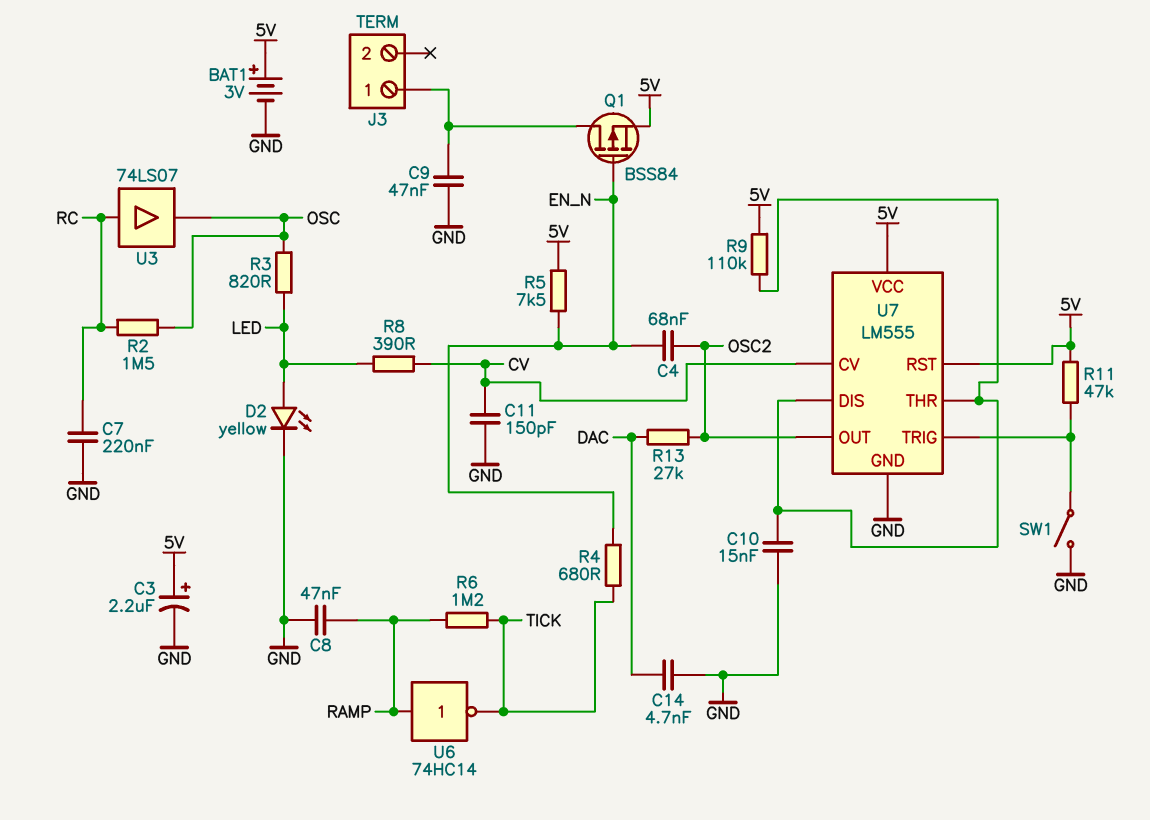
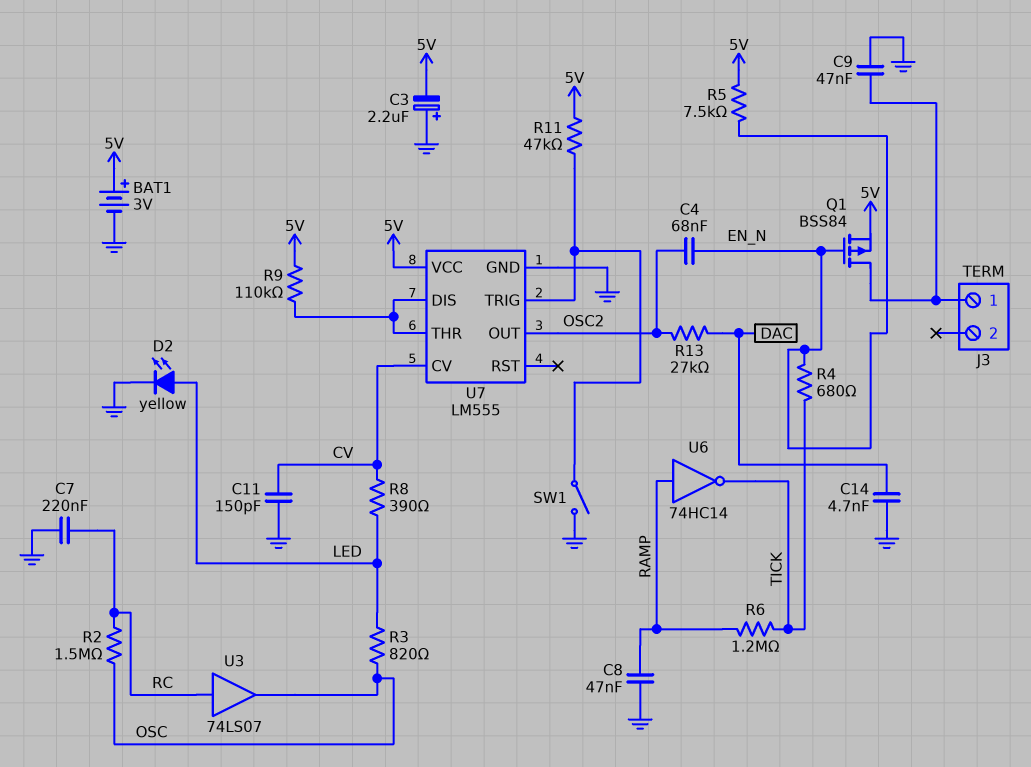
C3: 2.2uF (plus 5V, minus GND) -> 2.2uF (plus GND, minus 5V)
C10: 15nF (GND, U7/DIS) -> none
U7 pin RST: 5V -> none

